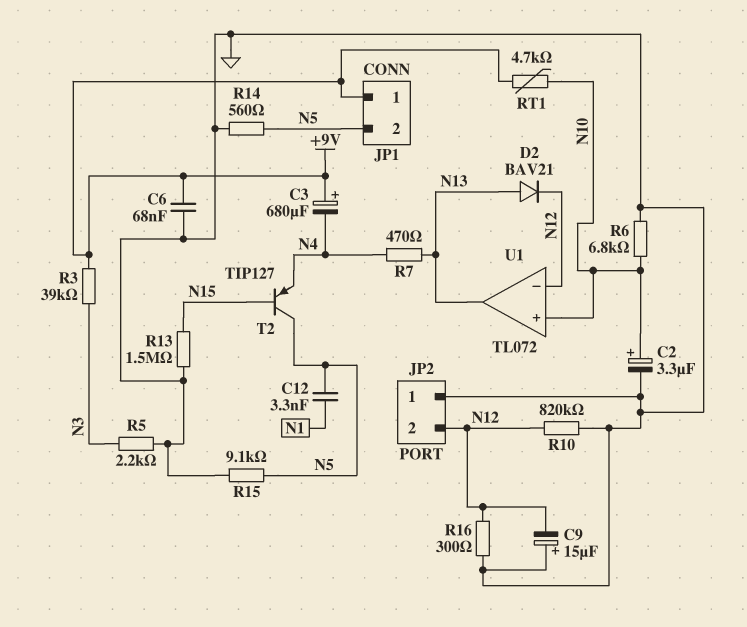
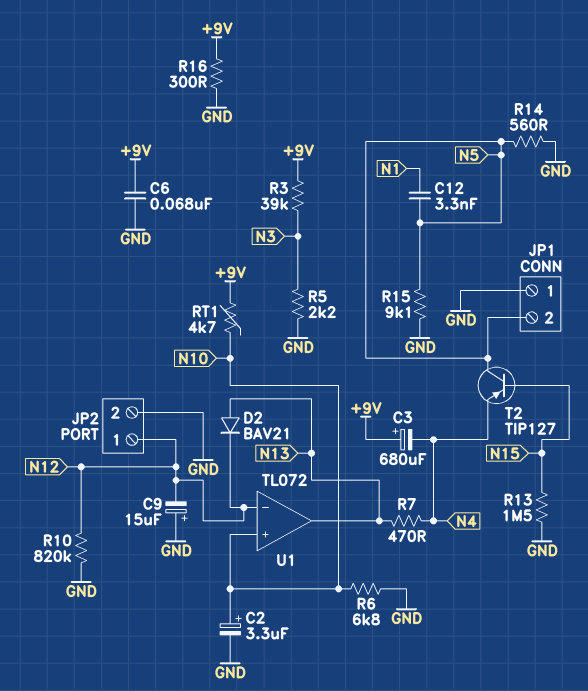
JP1 pin 1: +9V -> GND
JP2 pin 1: GND -> N12
JP2 pin 2: N12 -> GND
R16: 300 (GND, N12) -> 300 (+9V, GND)

